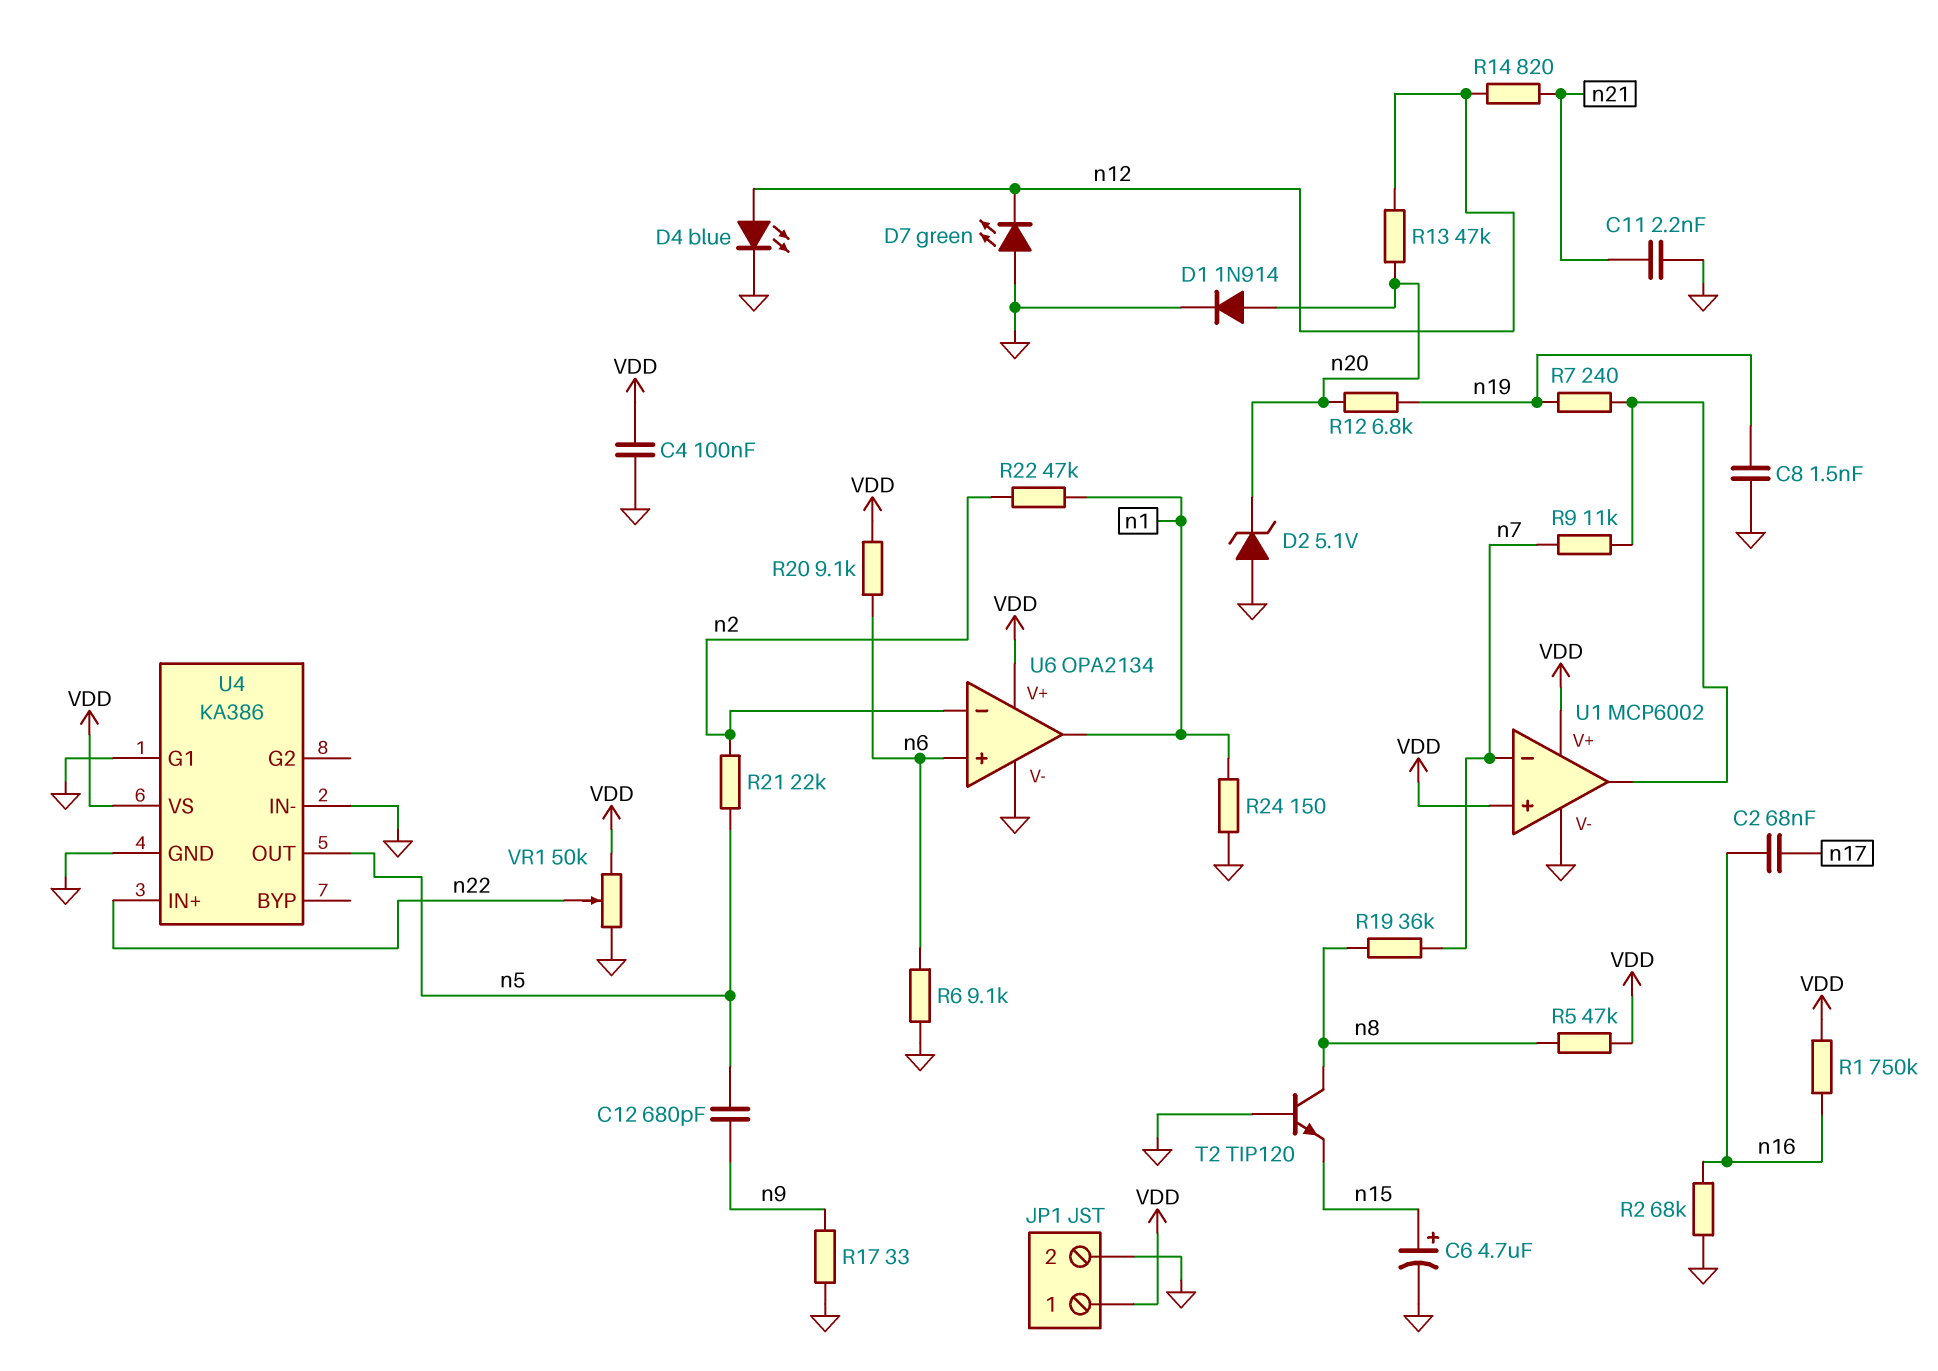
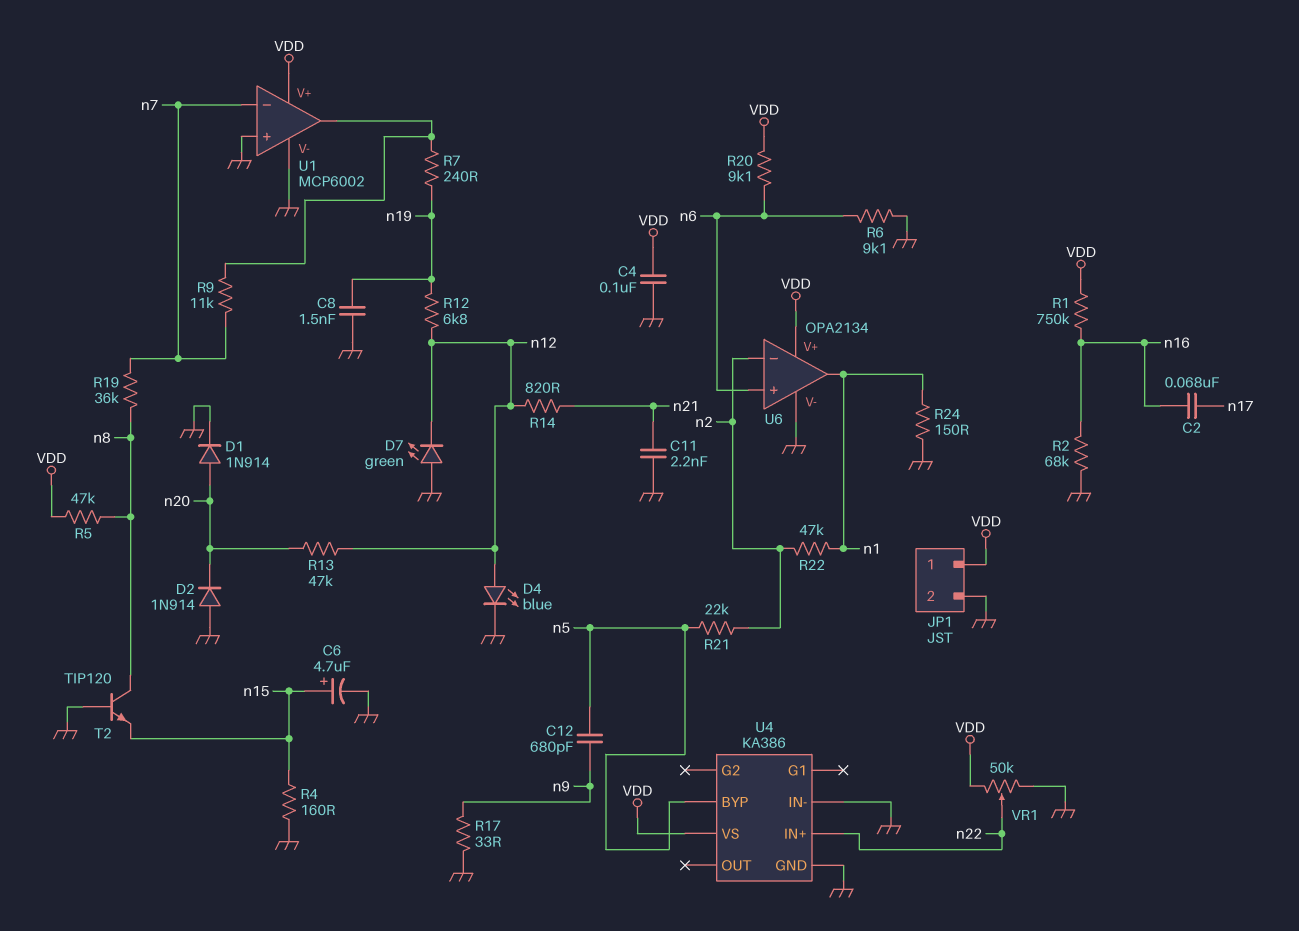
D2: zener 5.1V (A GND, K n20) -> diode 1N914 (A GND, K n20)
R4: none -> 160 (GND, n15)
R12: 6.8k (n19, n20) -> 6.8k (n12, n19)
U1 pin in+: VDD -> GND
U4 pin BYP: none -> n5
U4 pin G1: GND -> none
U4 pin OUT: n5 -> none

